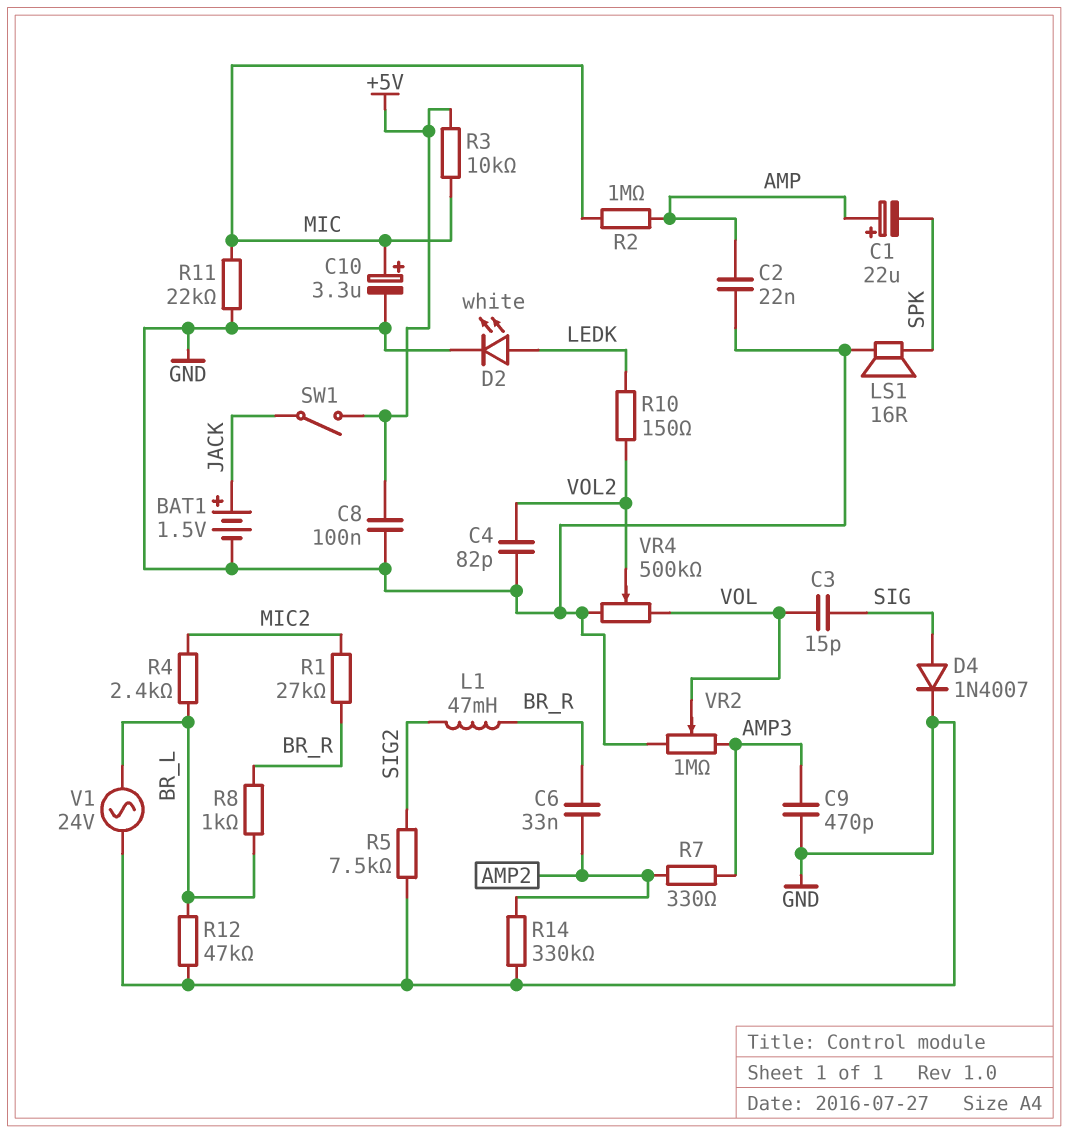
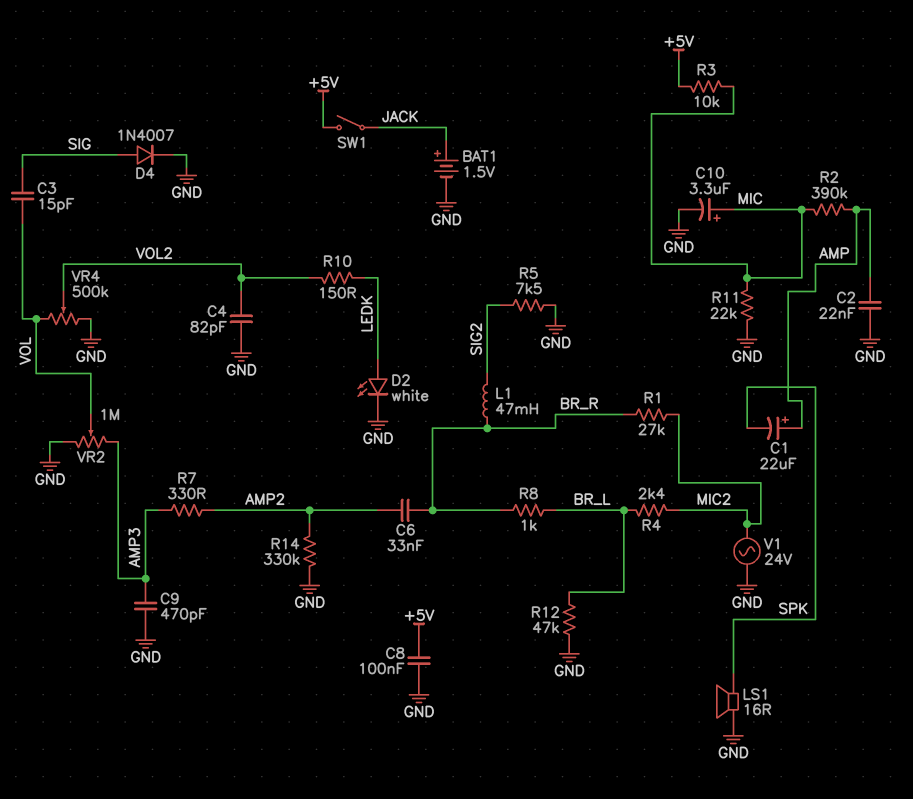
R2: 1M (AMP, MIC) -> 390k (AMP, MIC)
V1: AC 24V (BR_L, GND) -> AC 24V (GND, MIC2)

